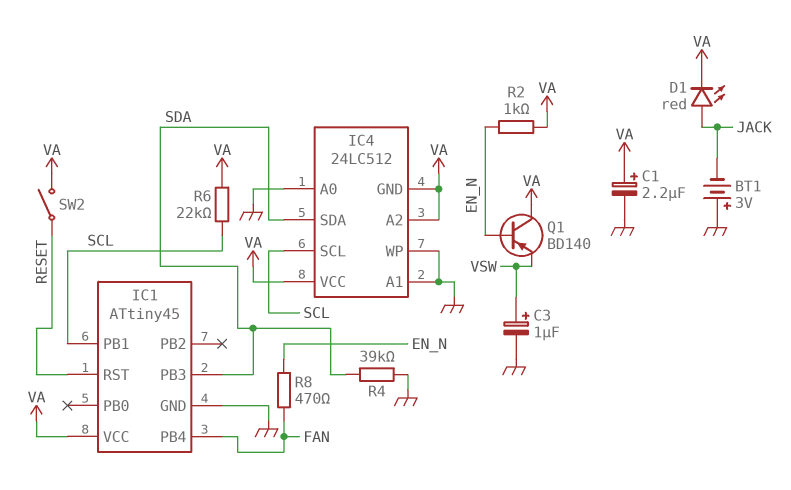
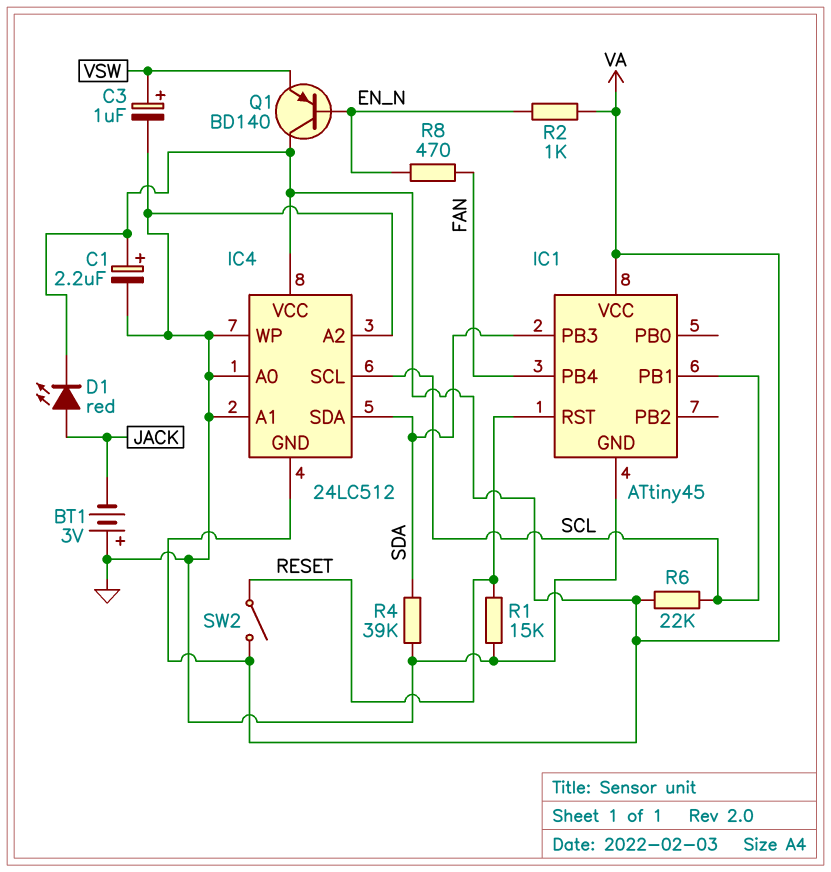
IC4 pin A2: VA -> GND
R1: none -> 15k (GND, RESET)

